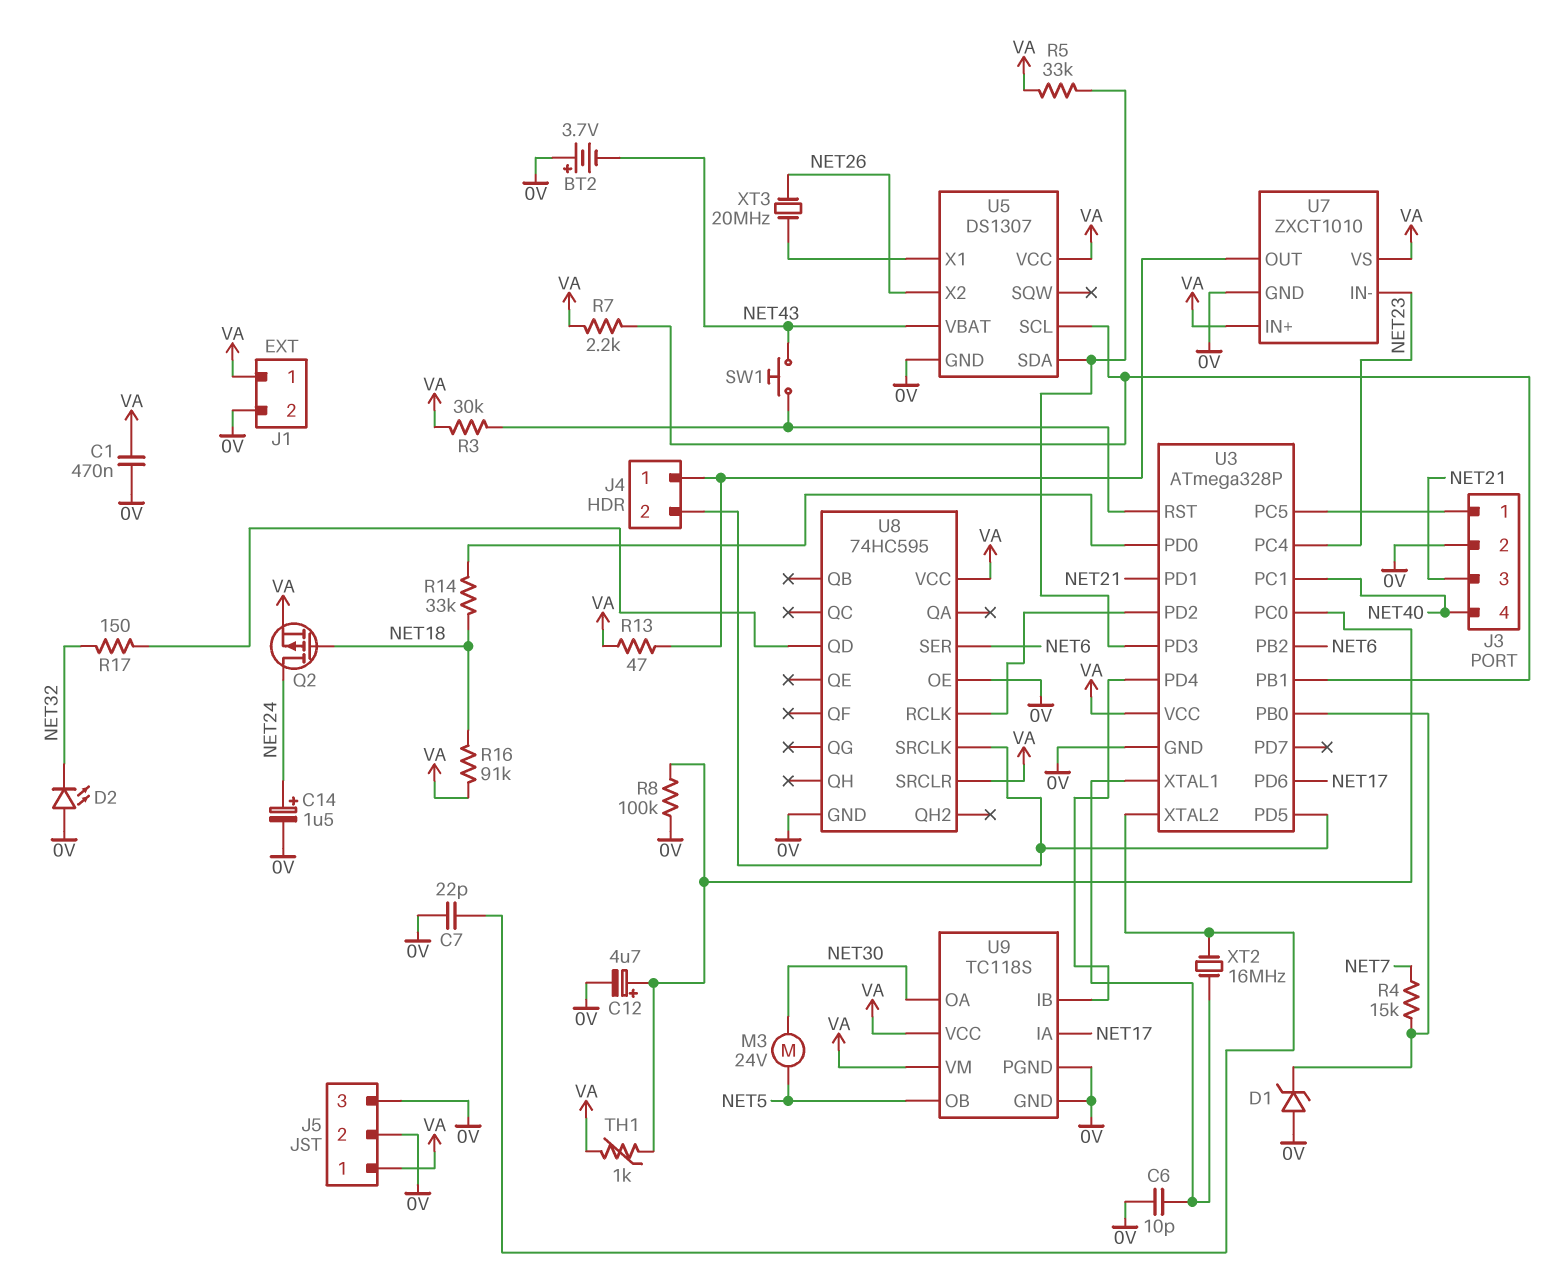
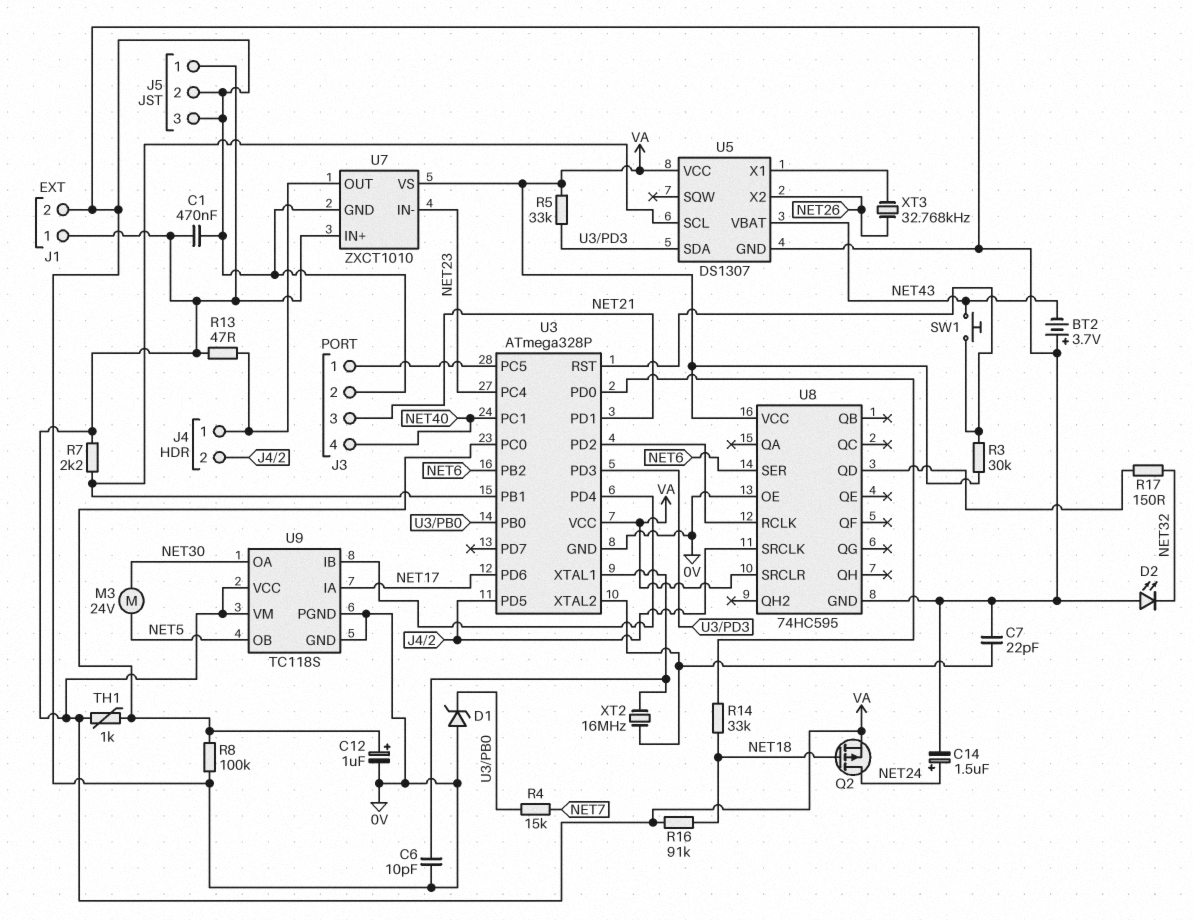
C12: 4.7uF (plus U3/PC0, minus 0V) -> 1uF (plus U3/PC0, minus 0V)
XT3: 20MHz (NET26, U5/X1) -> 32.768kHz (NET26, U5/X1)

